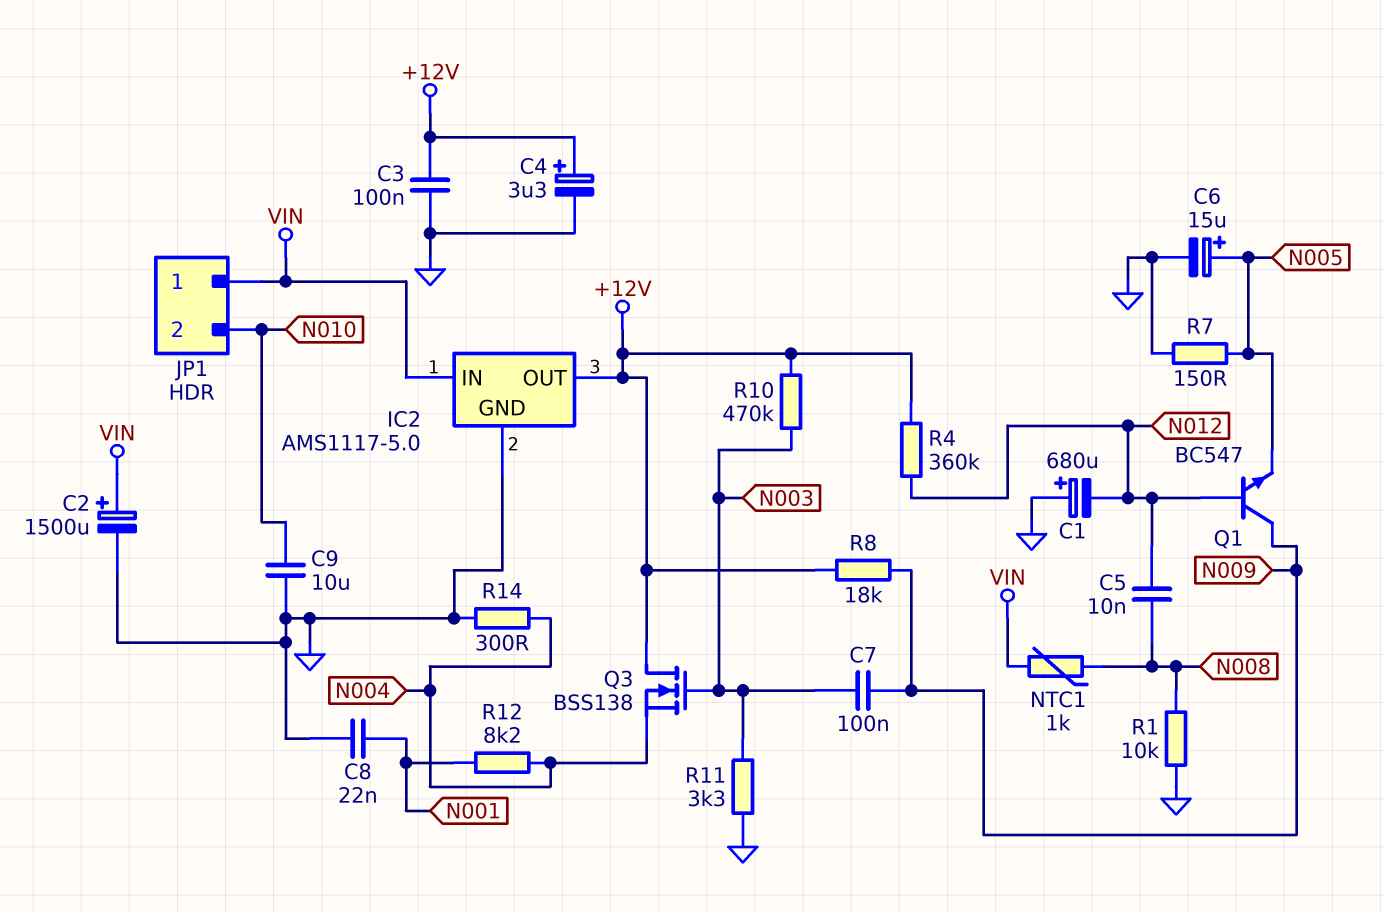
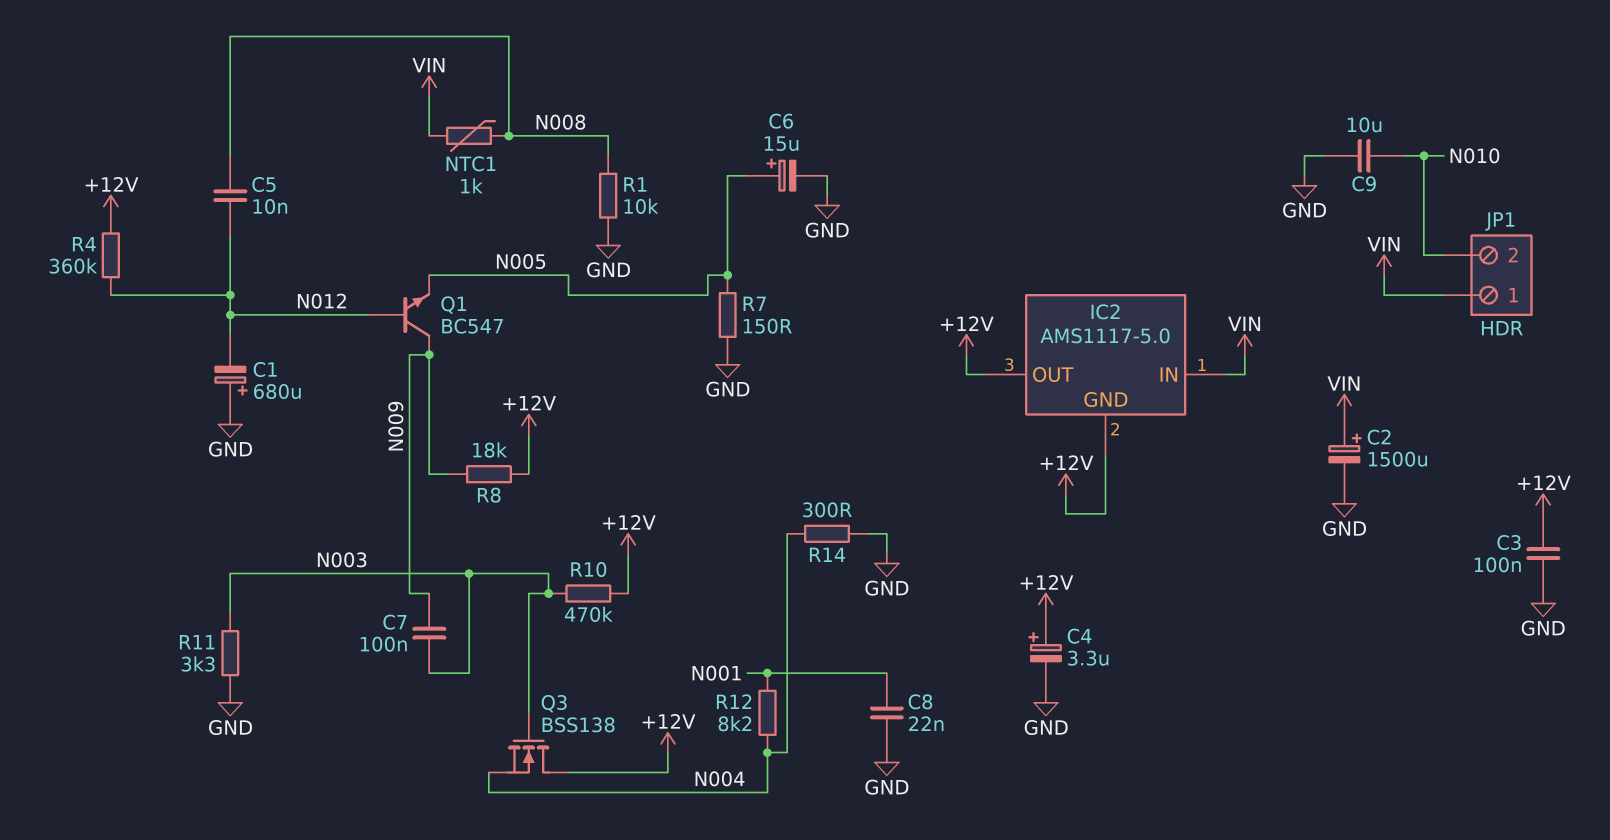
IC2 pin GND: GND -> +12V

